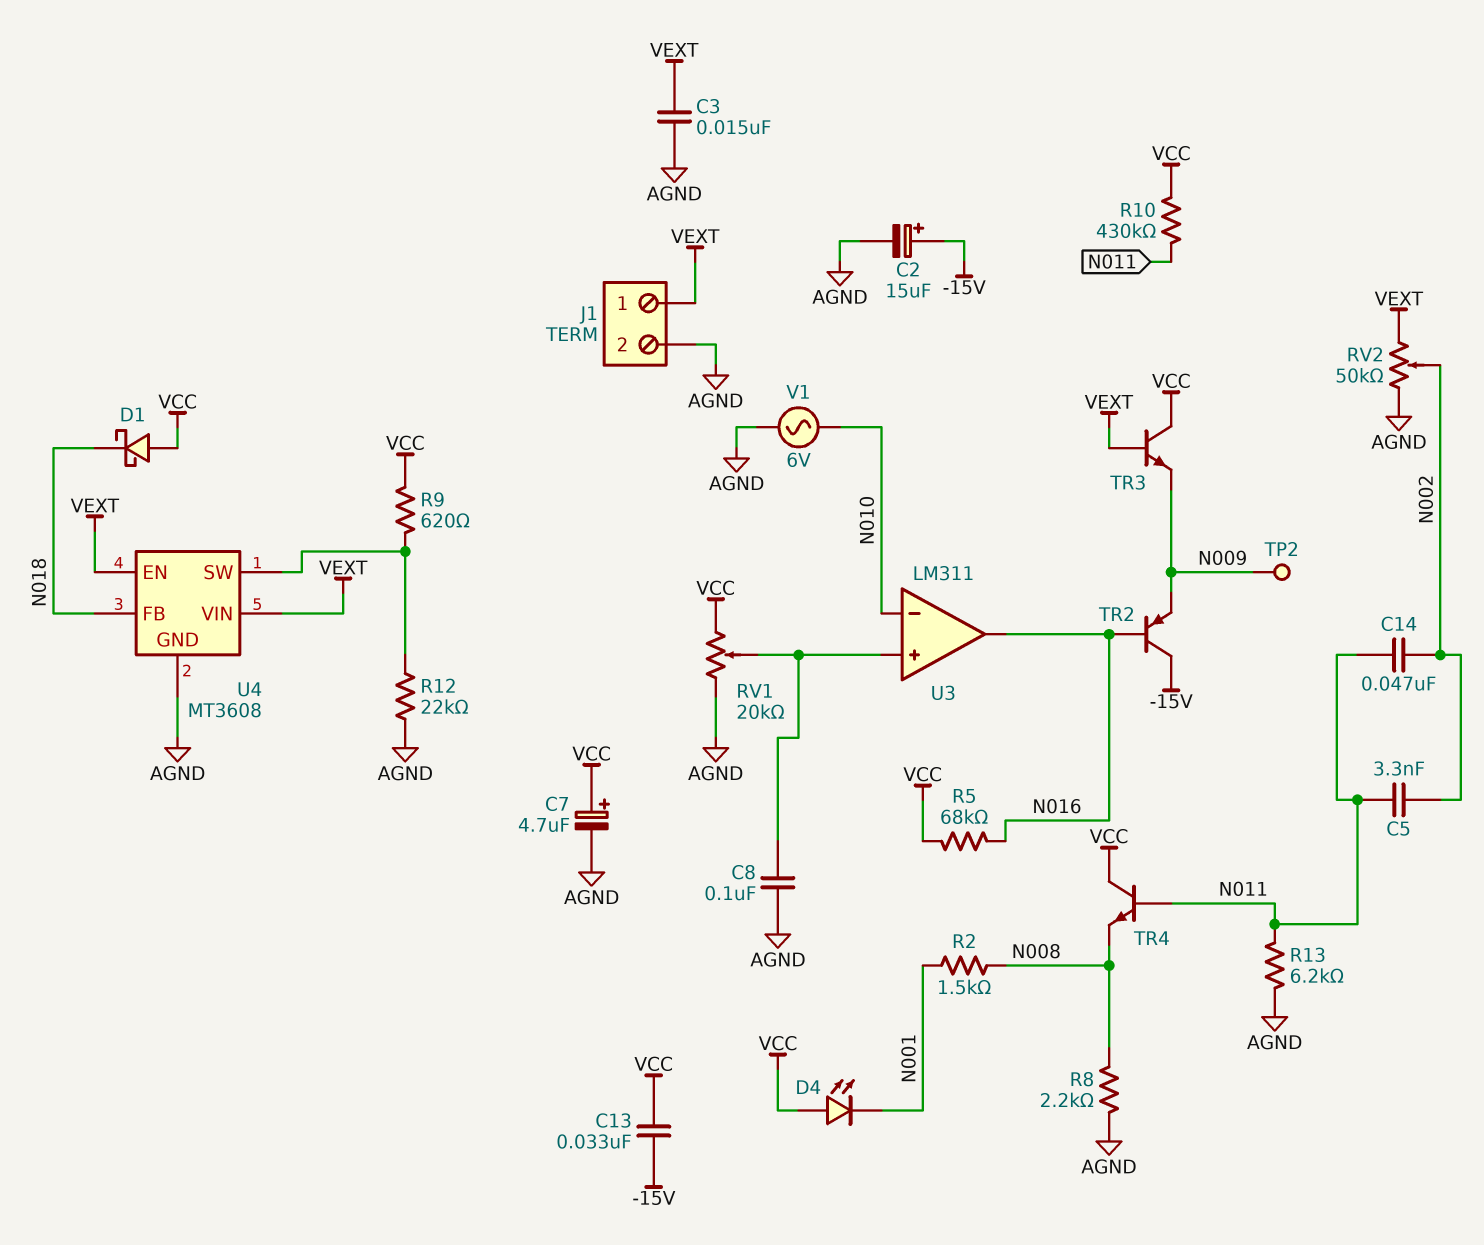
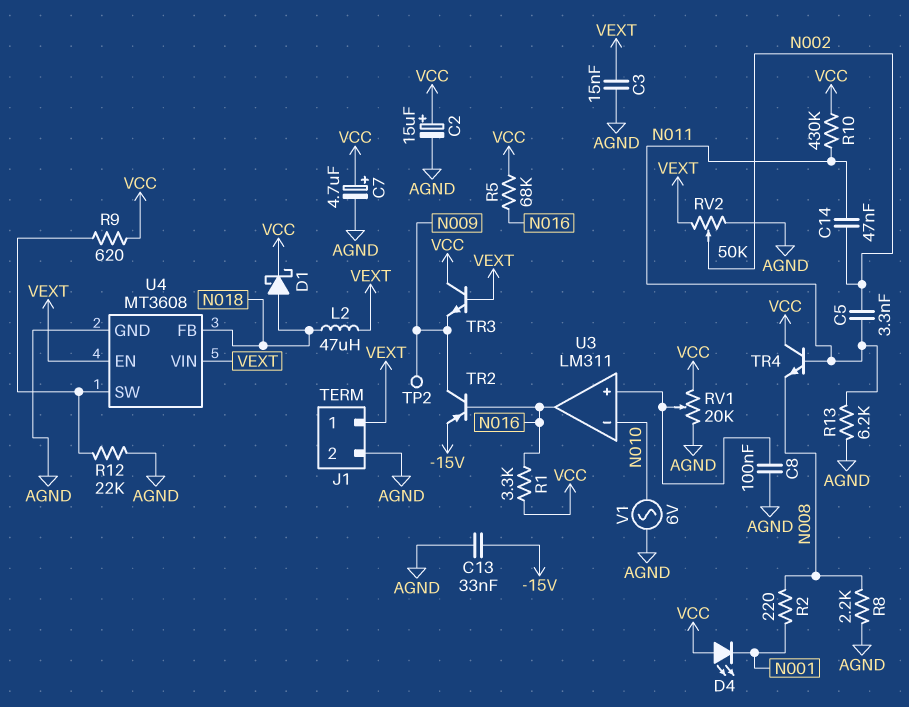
C2: 15uF (plus -15V, minus AGND) -> 15uF (plus VCC, minus AGND)
C13: 33nF (-15V, VCC) -> 33nF (-15V, AGND)
D1: schottky (A VCC, K N018) -> schottky (A N018, K VCC)
L2: none -> 47uH (N018, VEXT)
R1: none -> 3.3k (N016, VCC)
R2: 1.5k (N001, N008) -> 220 (N001, N008)
TR2: PNP (B N016, C -15V, E N009) -> PNP (B N016, C N009, E -15V)

